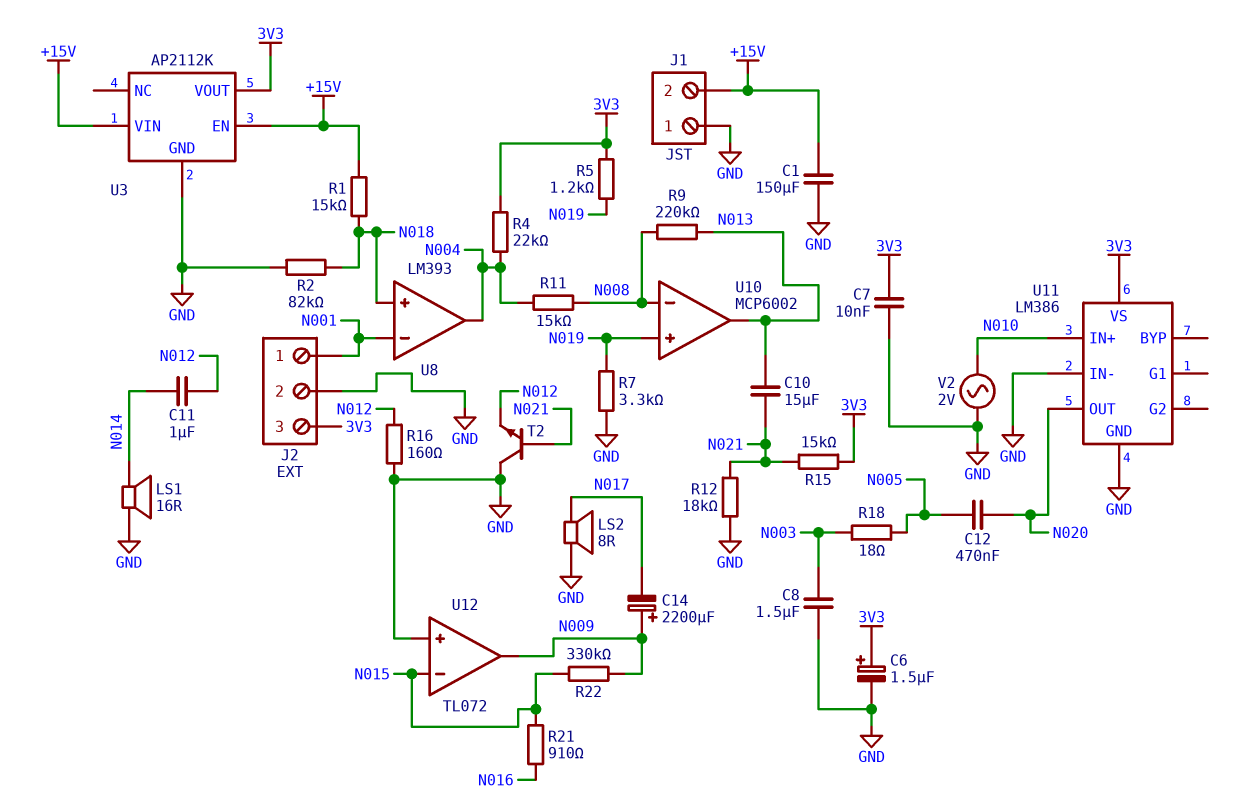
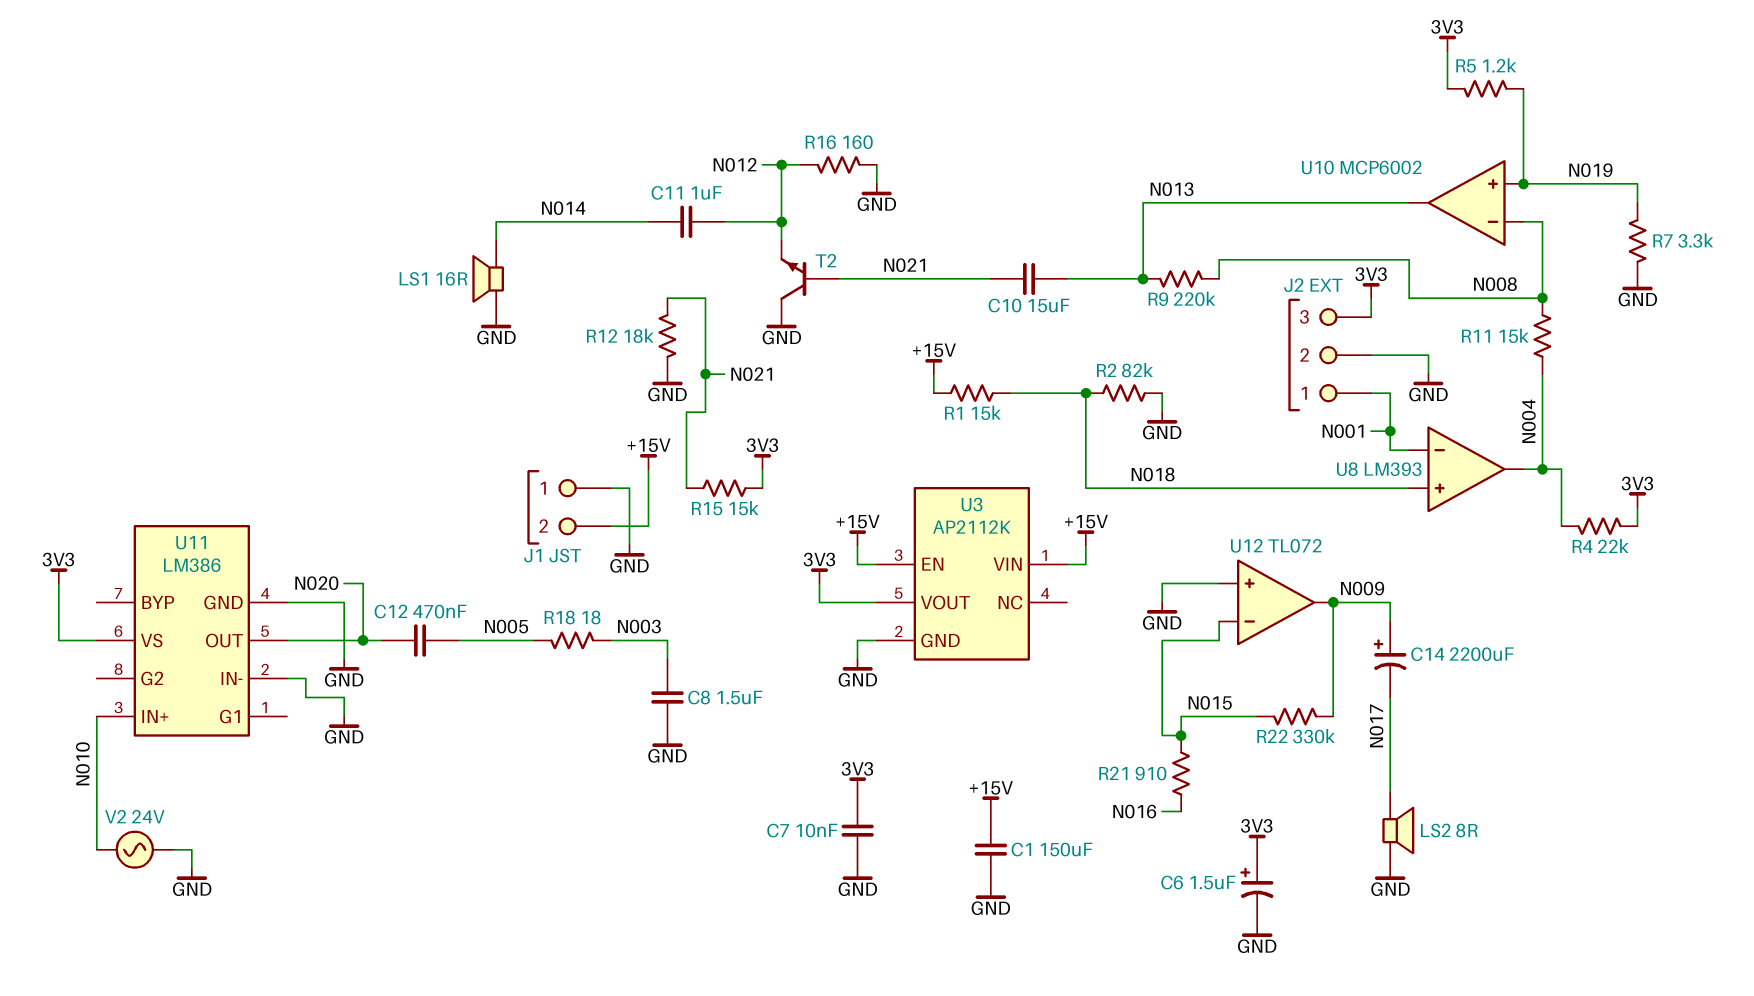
V2: AC 2V (GND, N010) -> AC 24V (GND, N010)

